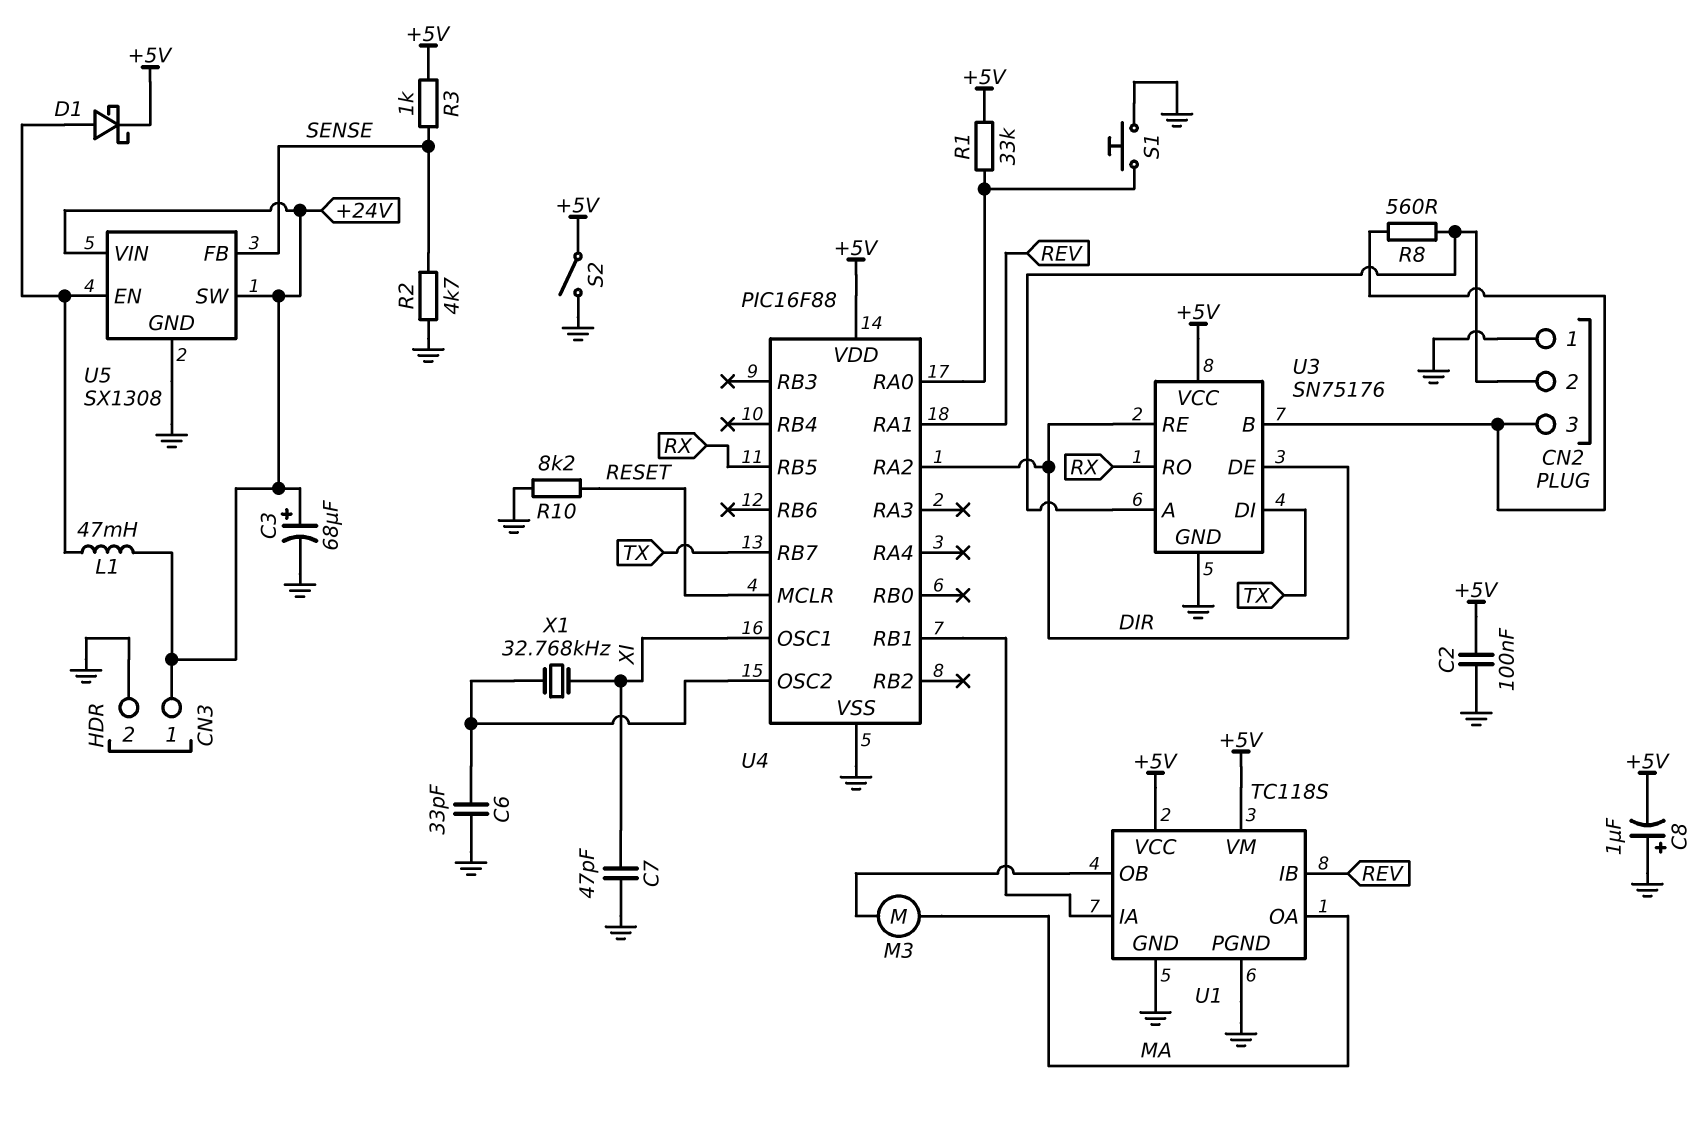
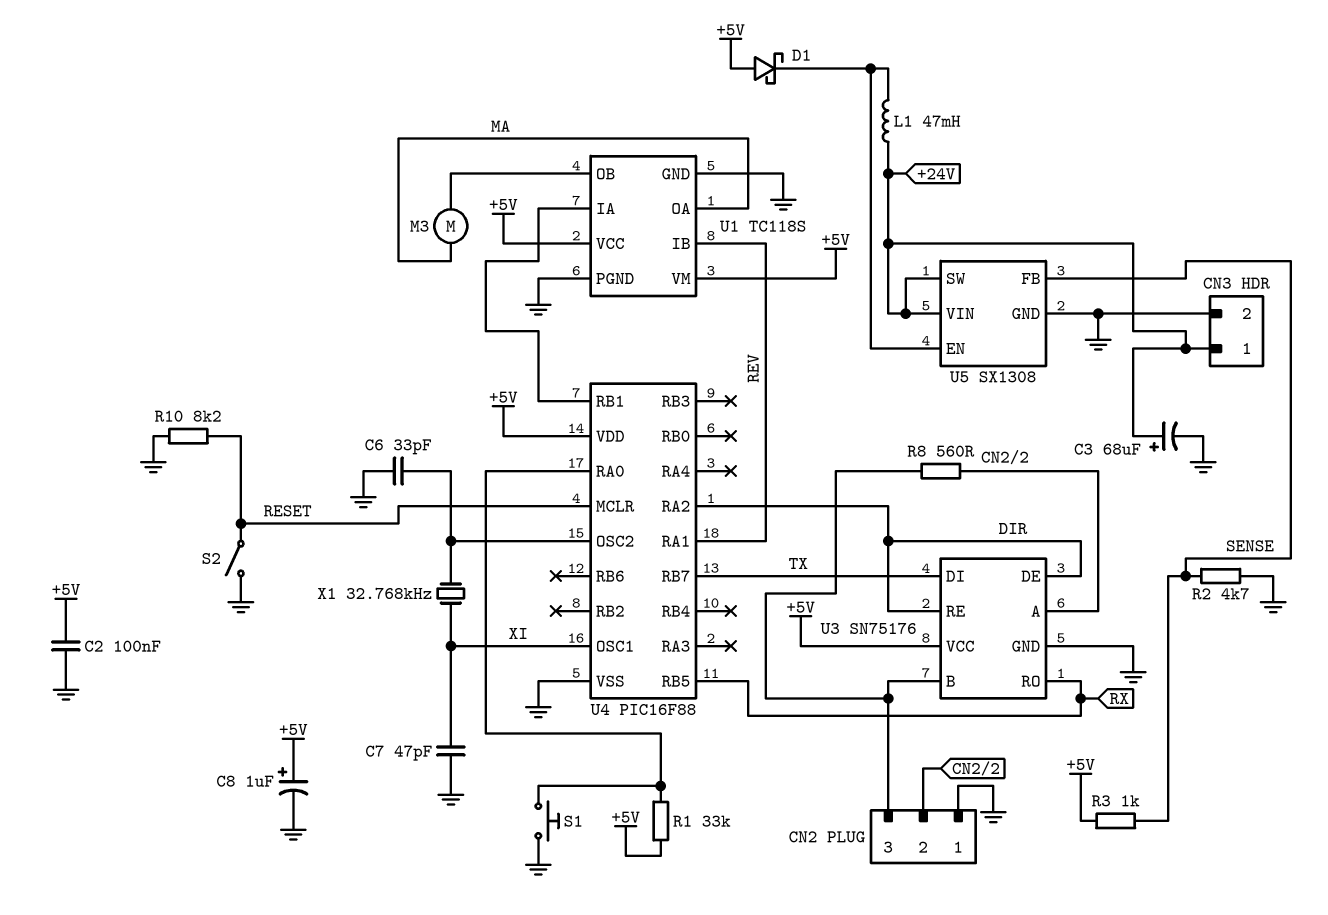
C8: 1uF (plus GND, minus +5V) -> 1uF (plus +5V, minus GND)
D1: schottky (A U5/EN, K +5V) -> schottky (A +5V, K U5/EN)
S2: switch (+5V, GND) -> switch (GND, RESET)

